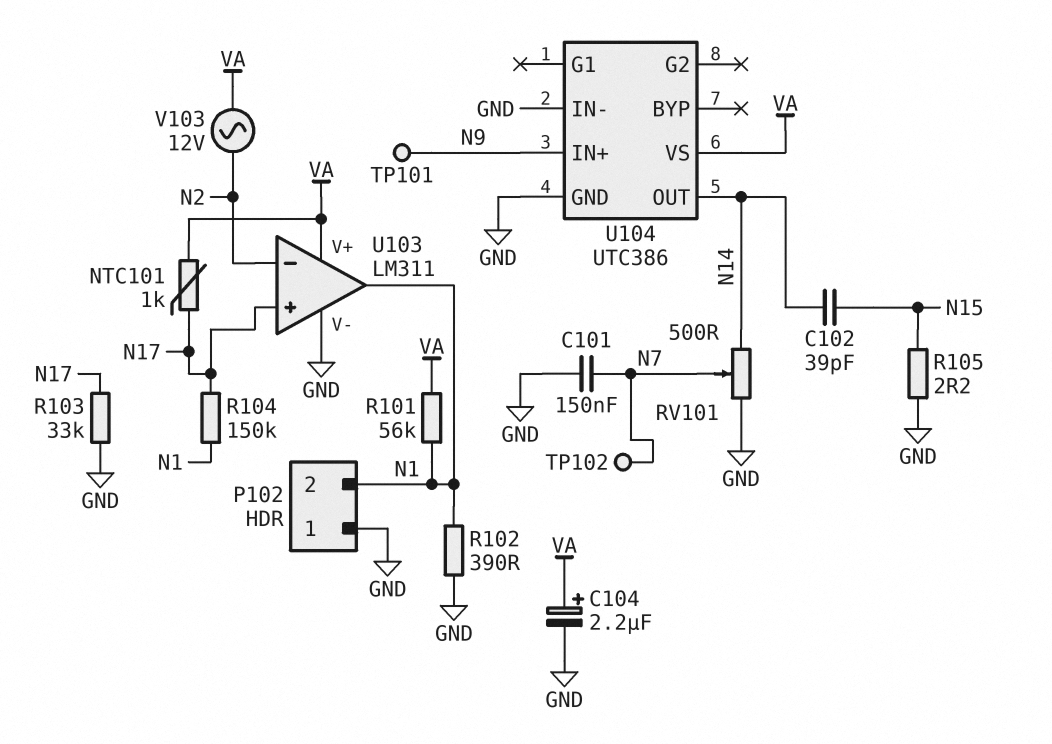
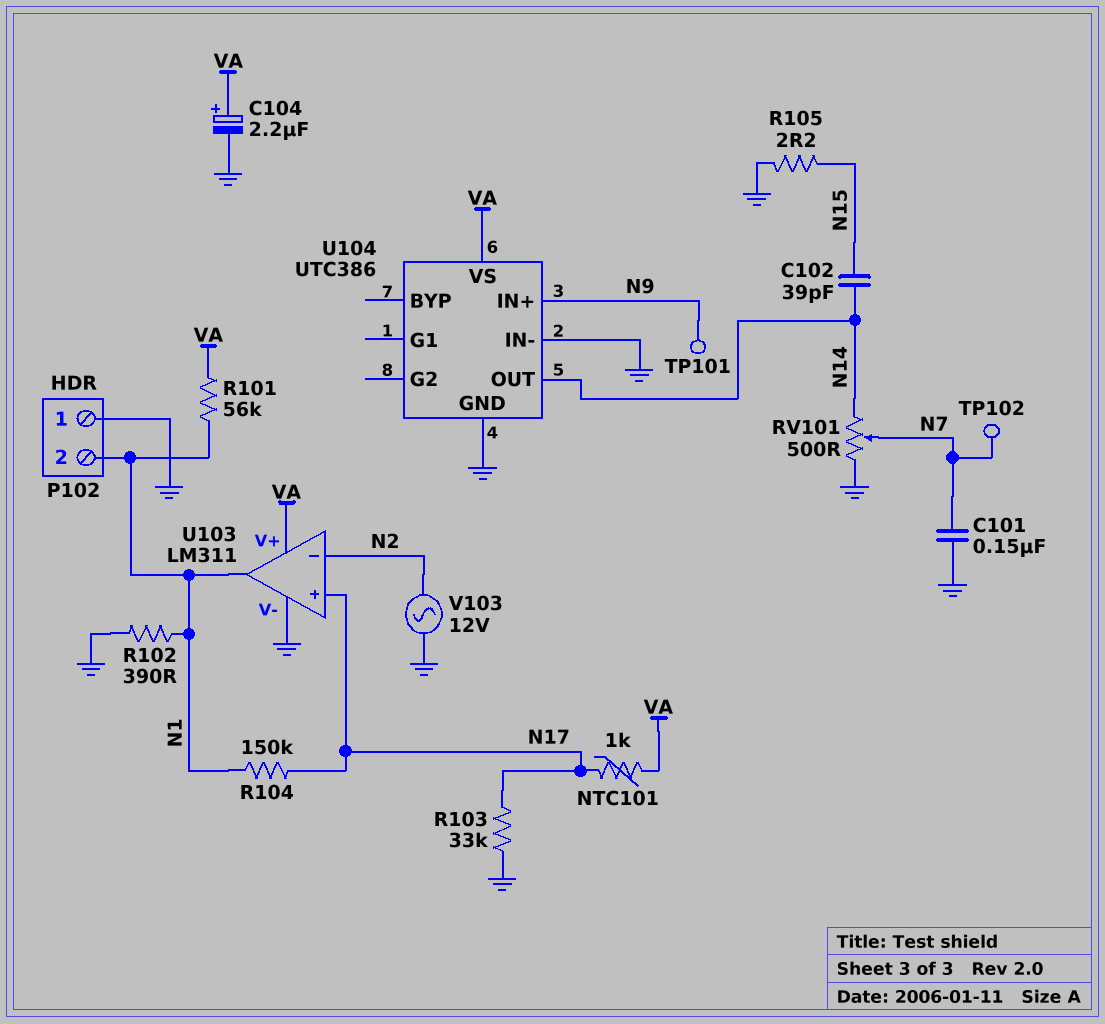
V103: AC 12V (N2, VA) -> AC 12V (GND, N2)

